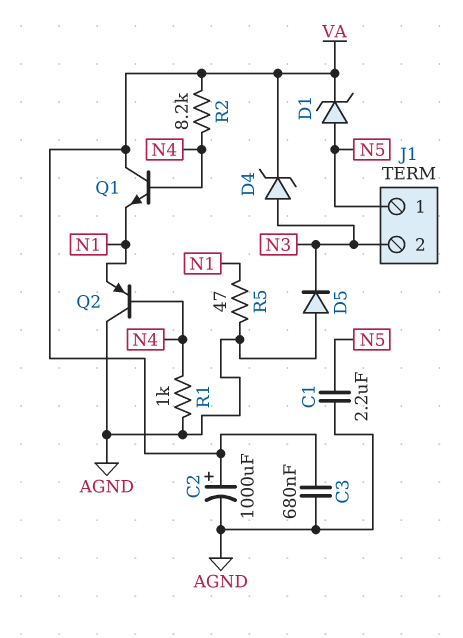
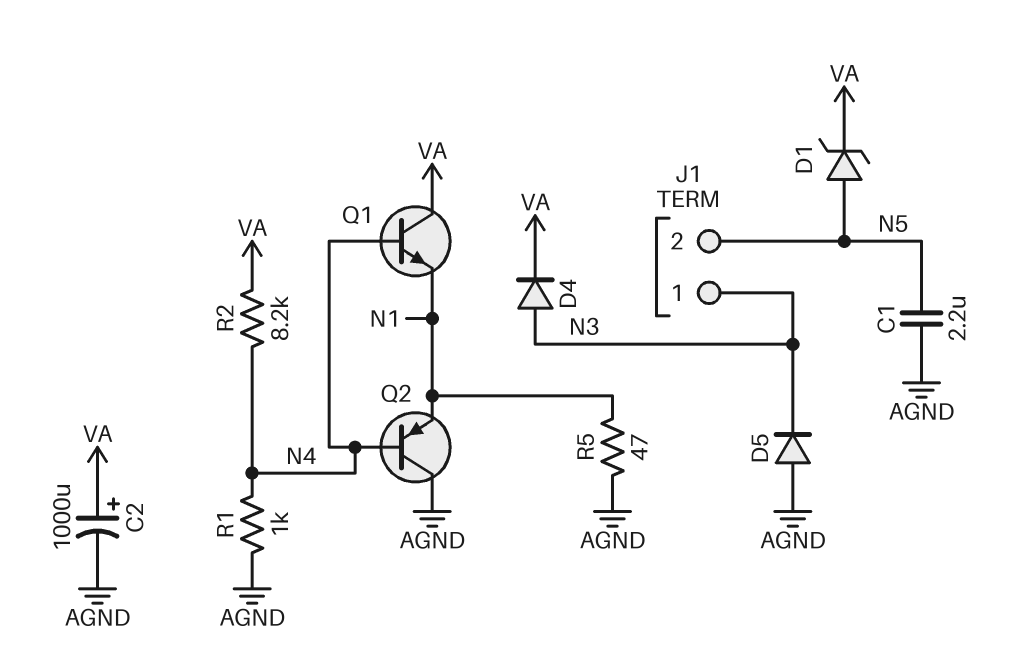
C3: 680nF (AGND, VA) -> none
D4: zener (A N3, K VA) -> diode (A N3, K VA)
J1 pin 1: N5 -> N3
J1 pin 2: N3 -> N5

